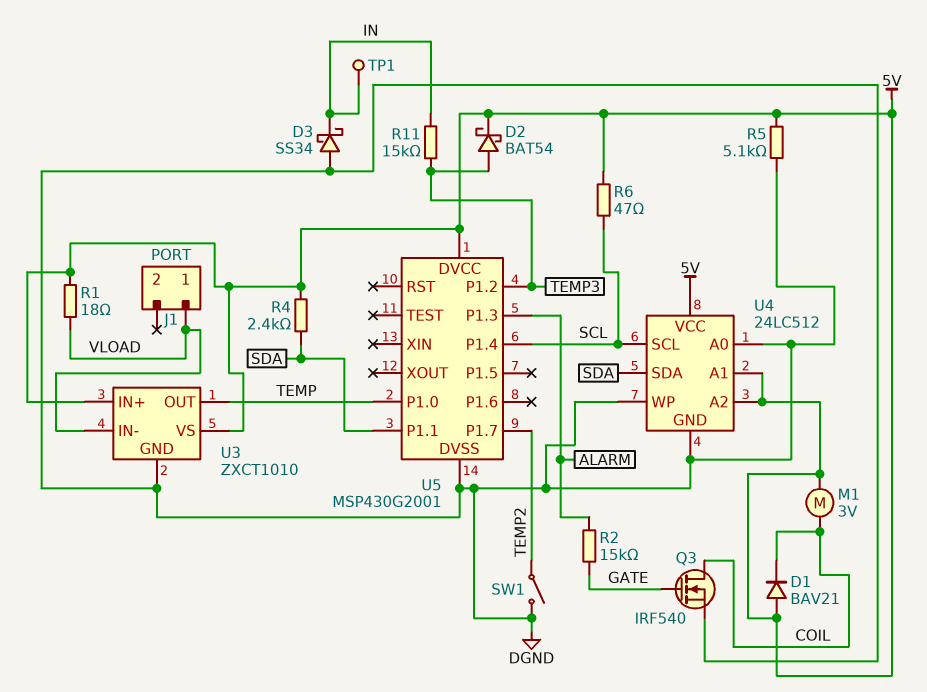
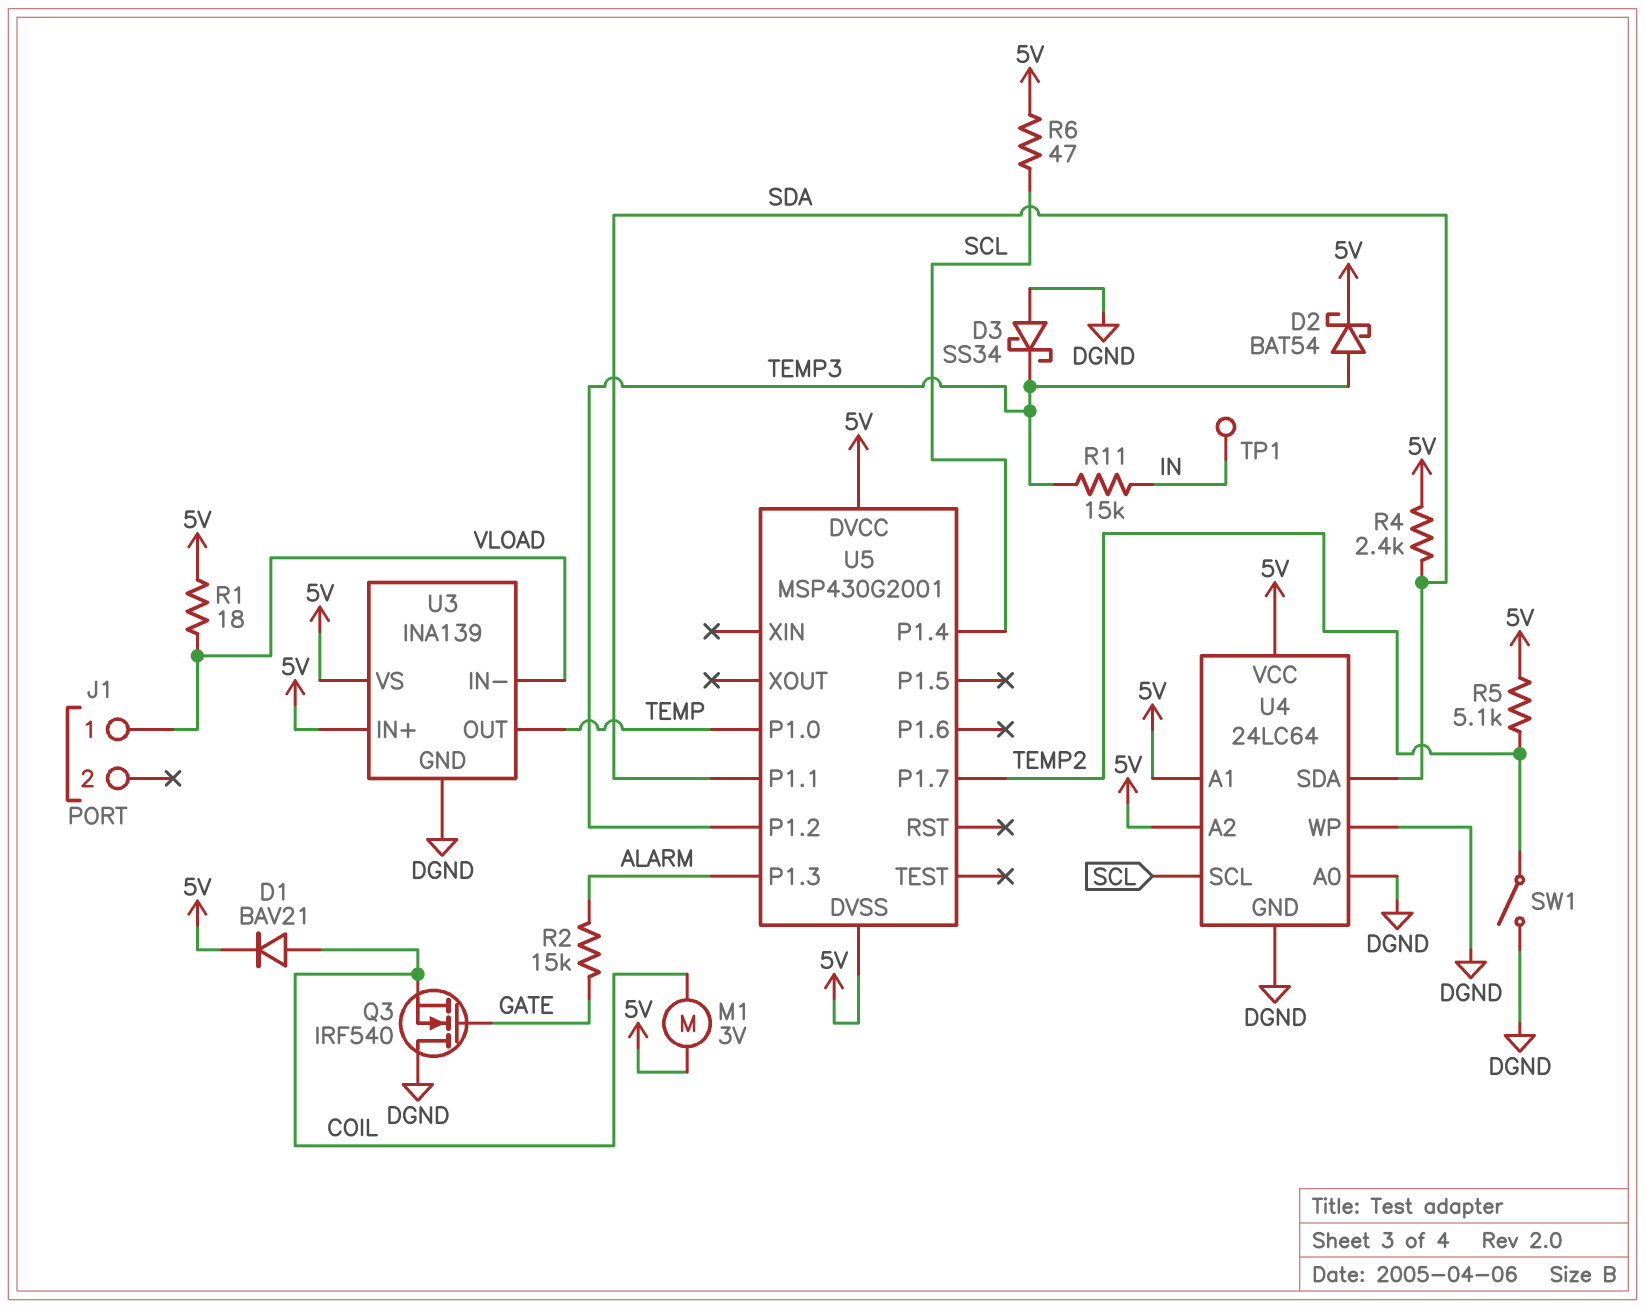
D1: diode BAV21 (A 5V, K COIL) -> diode BAV21 (A COIL, K 5V)
D3: schottky SS34 (A DGND, K IN) -> schottky SS34 (A DGND, K TEMP3)
Q3: NMOS IRF540 (G GATE, D COIL, S DGND) -> NMOS IRF540 (G GATE, D DGND, S COIL)
R5: 5.1k (5V, DGND) -> 5.1k (5V, TEMP2)
U3: ZXCT1010 -> INA139
U4: 24LC512 -> 24LC64
U5 pin DVSS: DGND -> 5V

